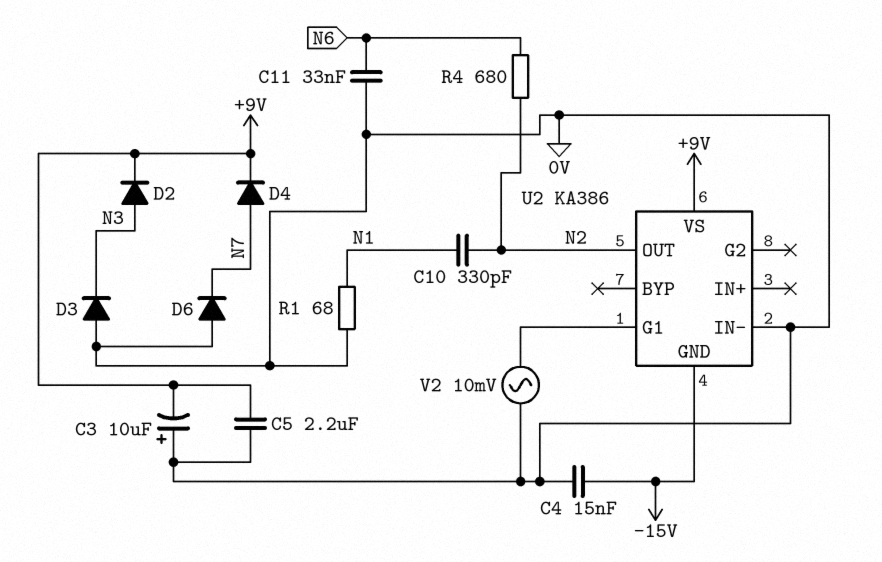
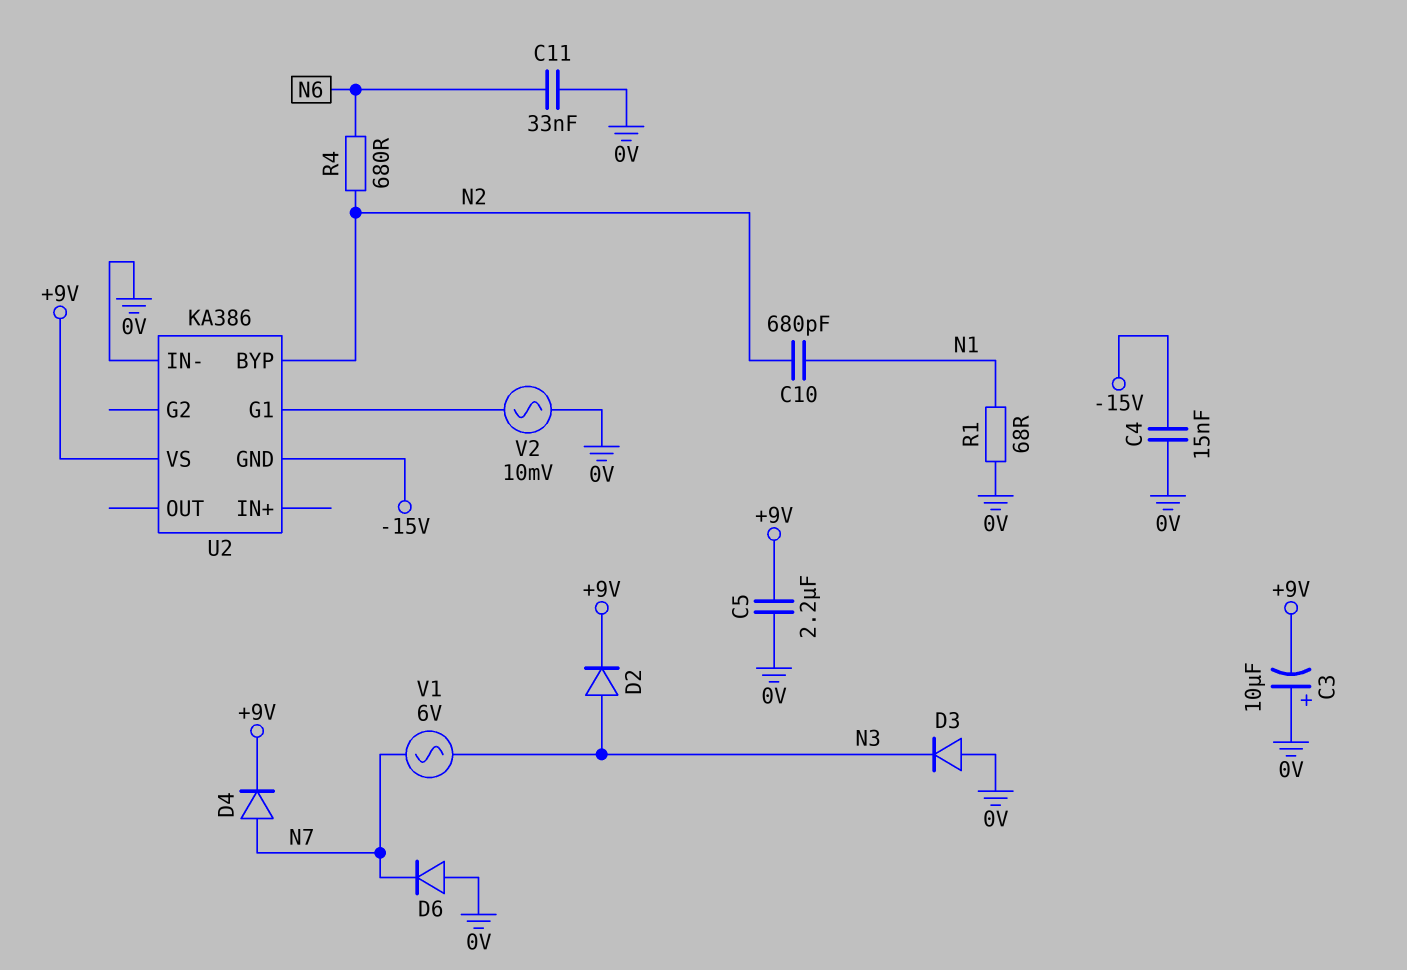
C10: 330pF (N1, N2) -> 680pF (N1, N2)
U2 pin BYP: none -> N2
U2 pin OUT: N2 -> none
V1: none -> AC 6V (N3, N7)

